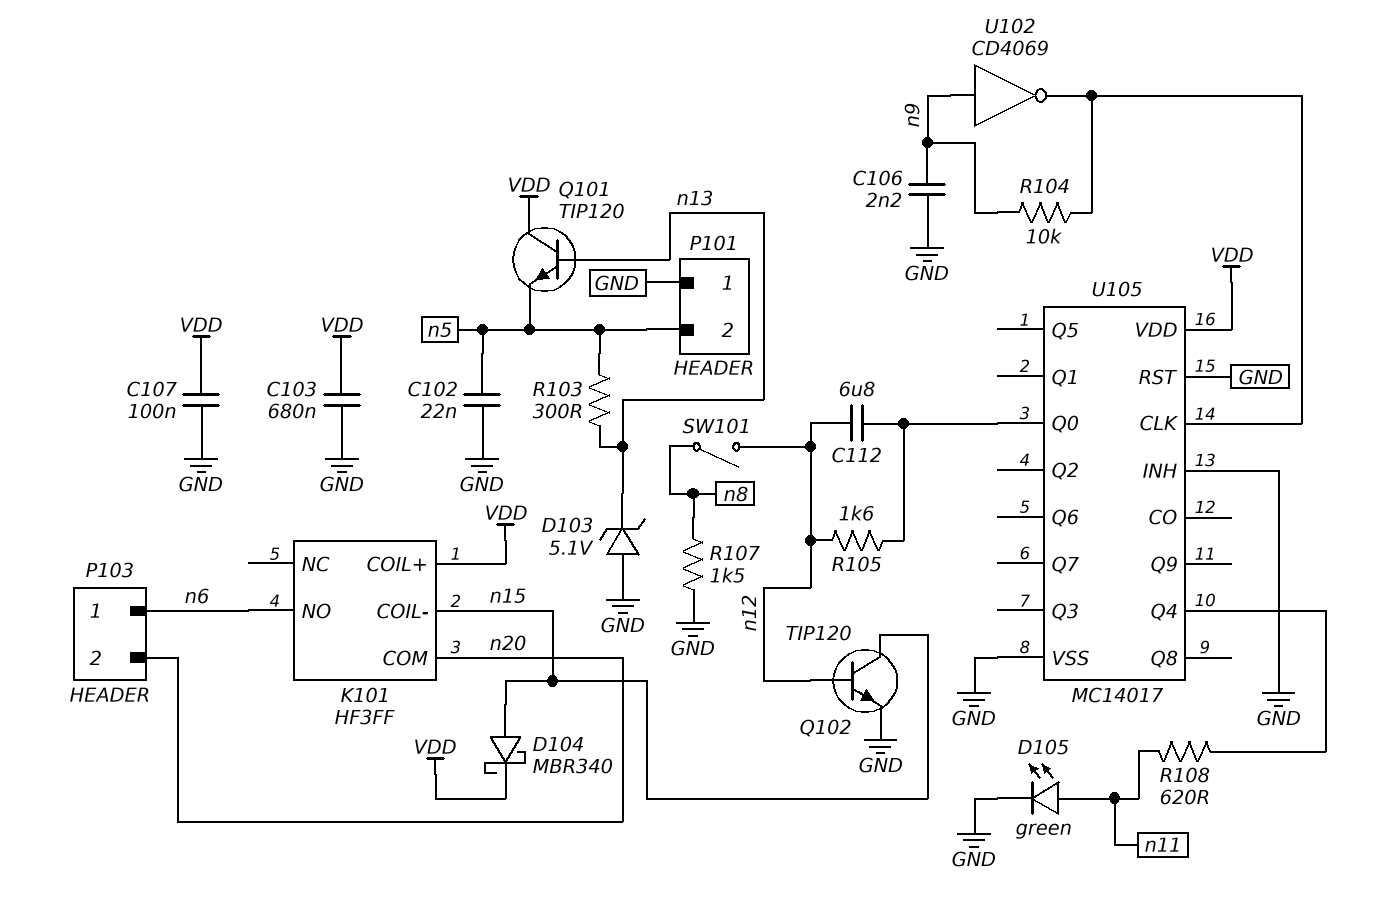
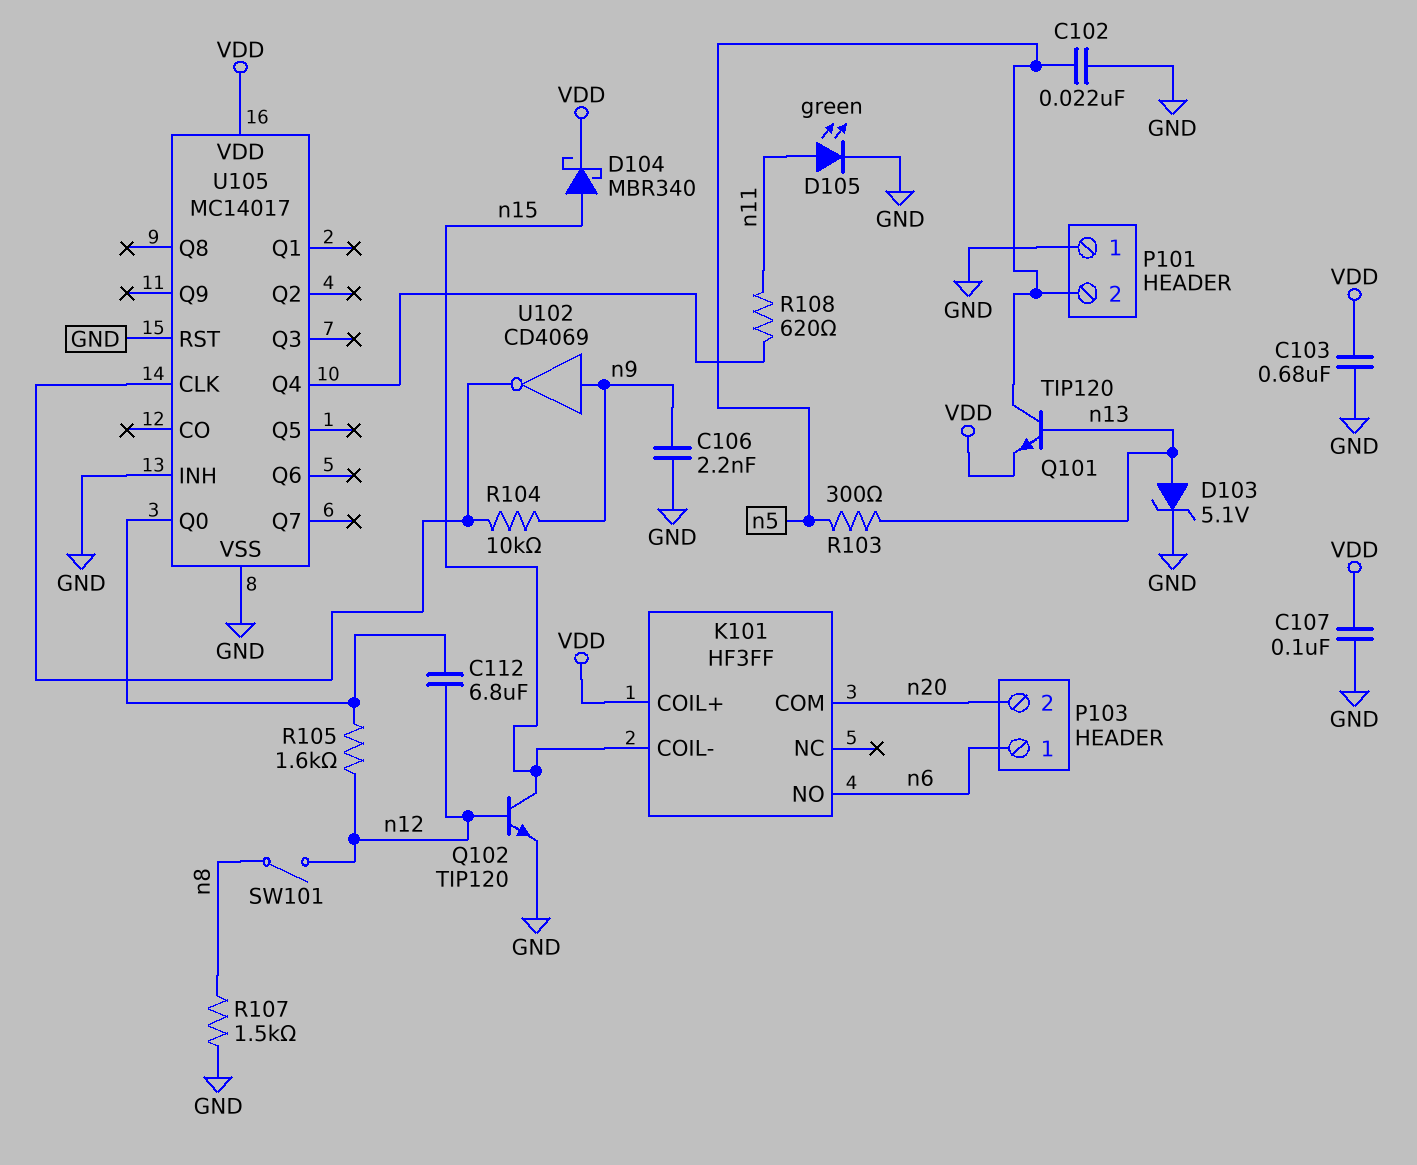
D103: zener 5.1V (A GND, K n13) -> zener 5.1V (A n13, K GND)
Q101: NPN TIP120 (B n13, C VDD, E n5) -> NPN TIP120 (B n13, C n5, E VDD)

